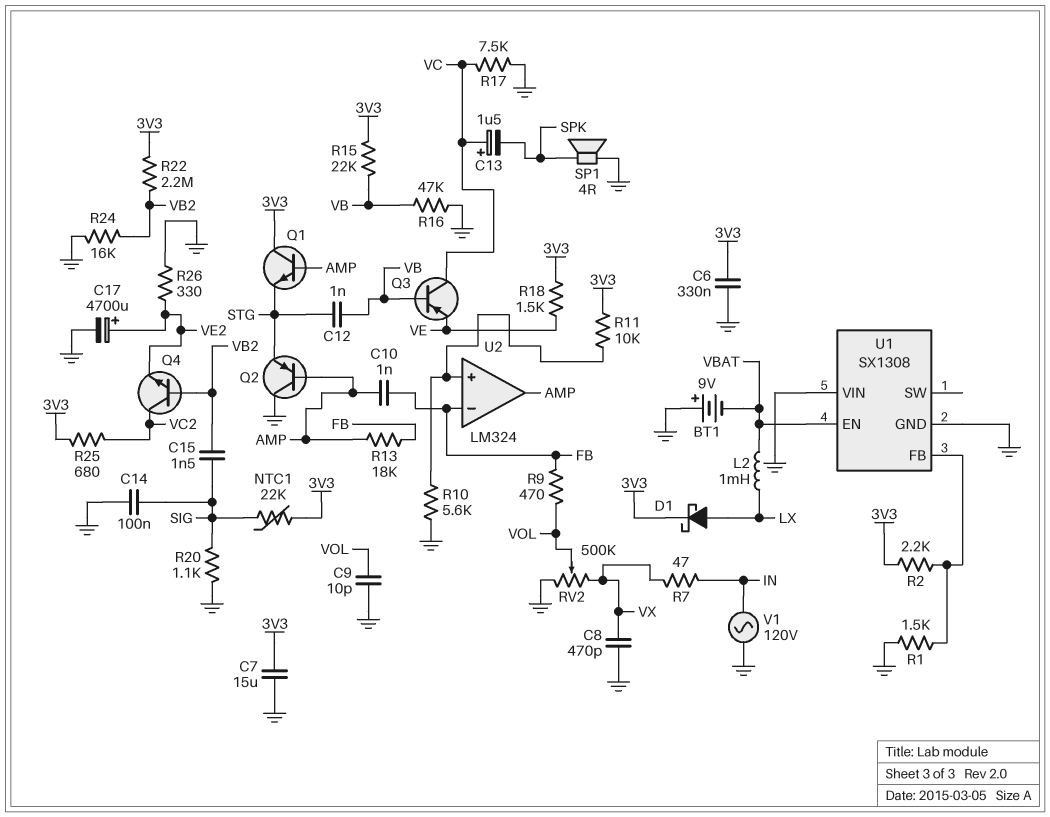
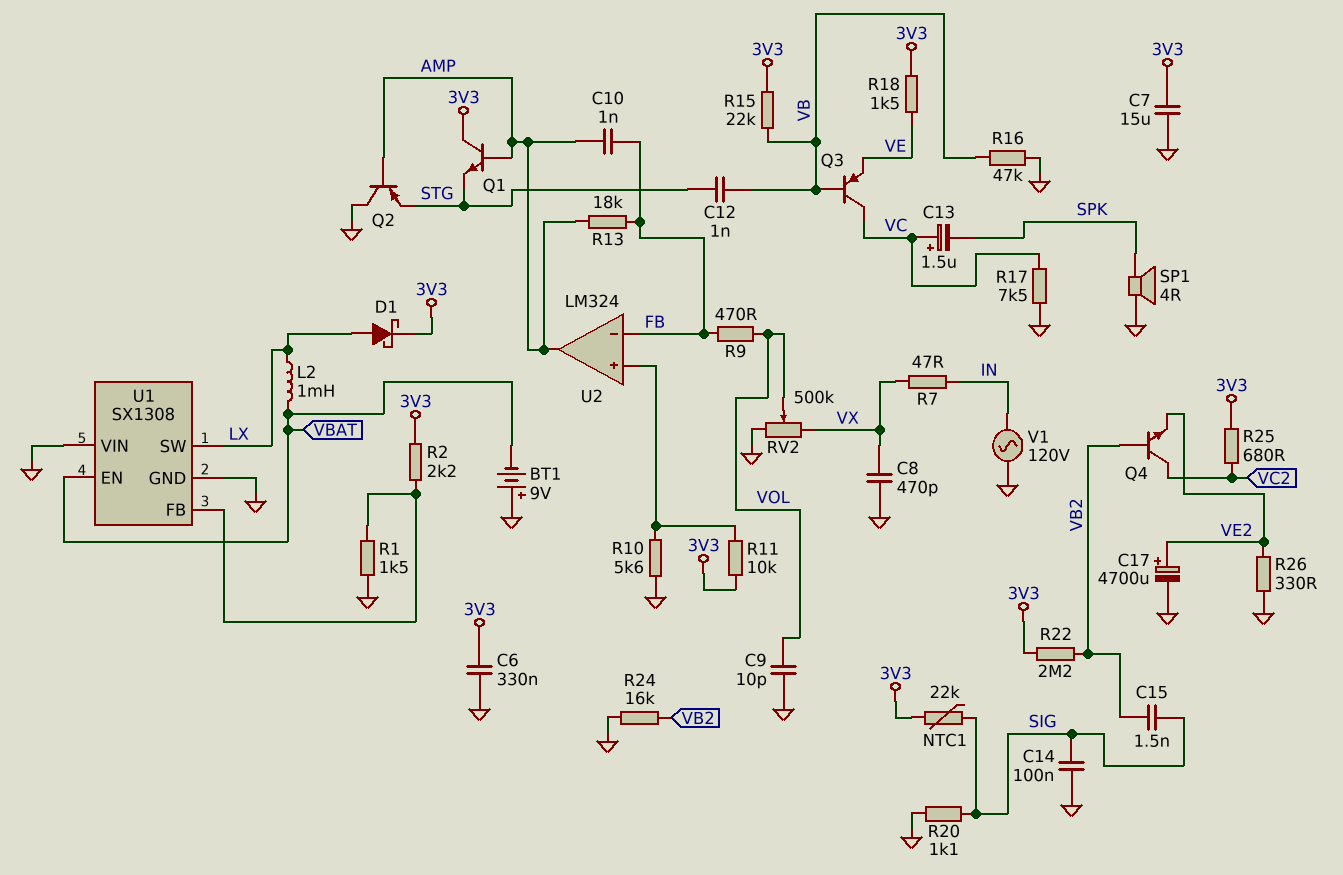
U1 pin SW: none -> LX

